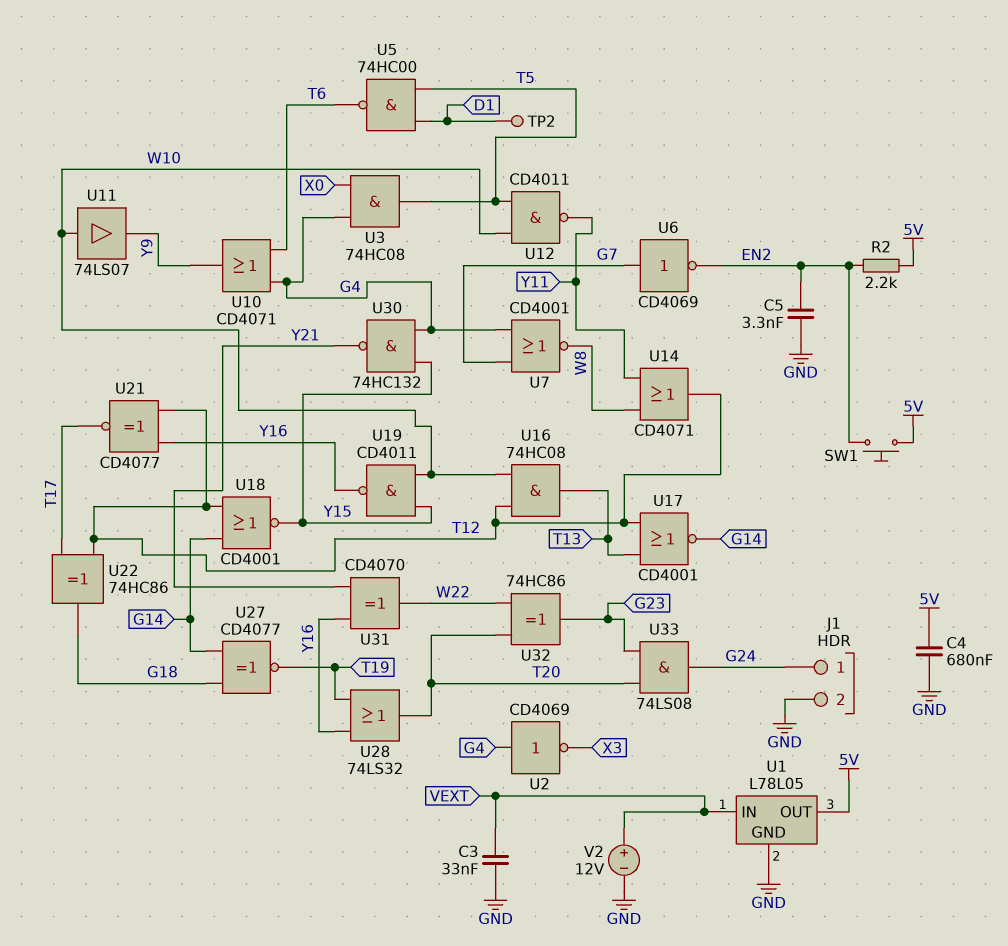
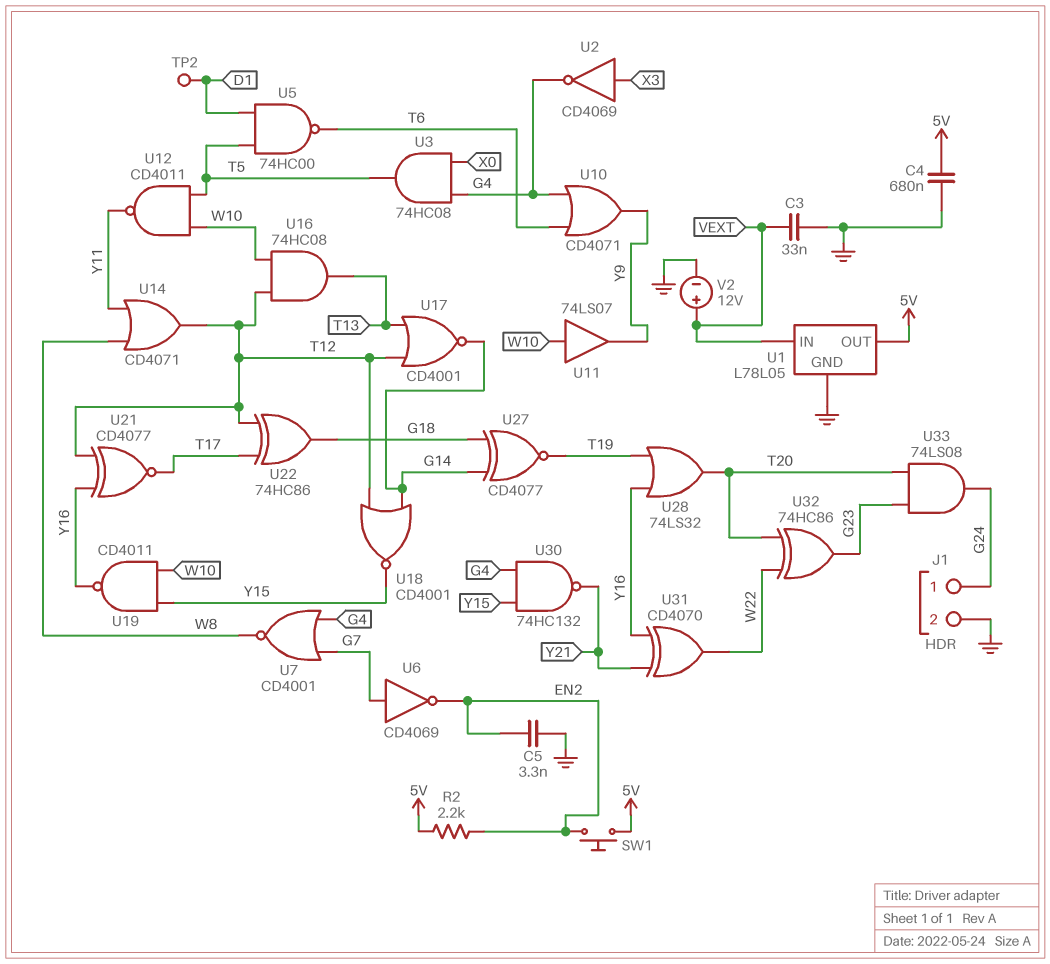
U2: NOT CD4069 (in G4, out X3) -> NOT CD4069 (in X3, out G4)

